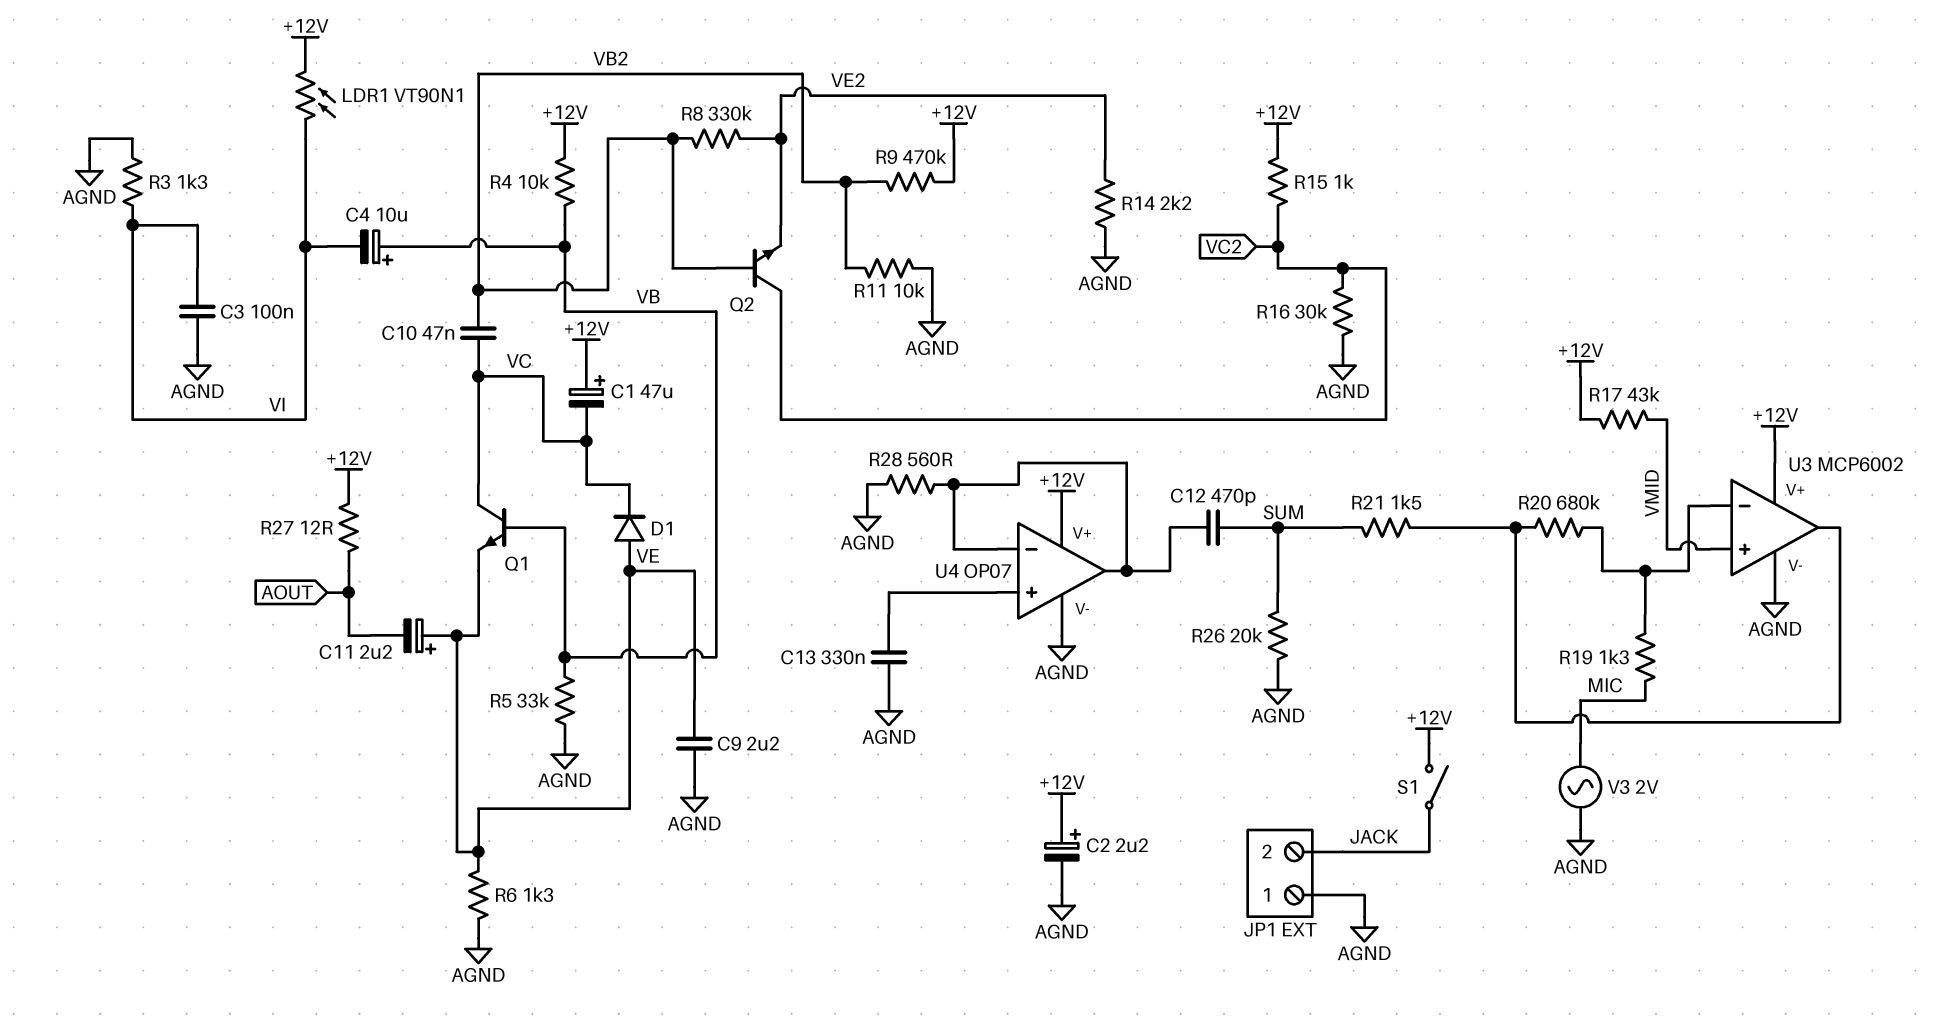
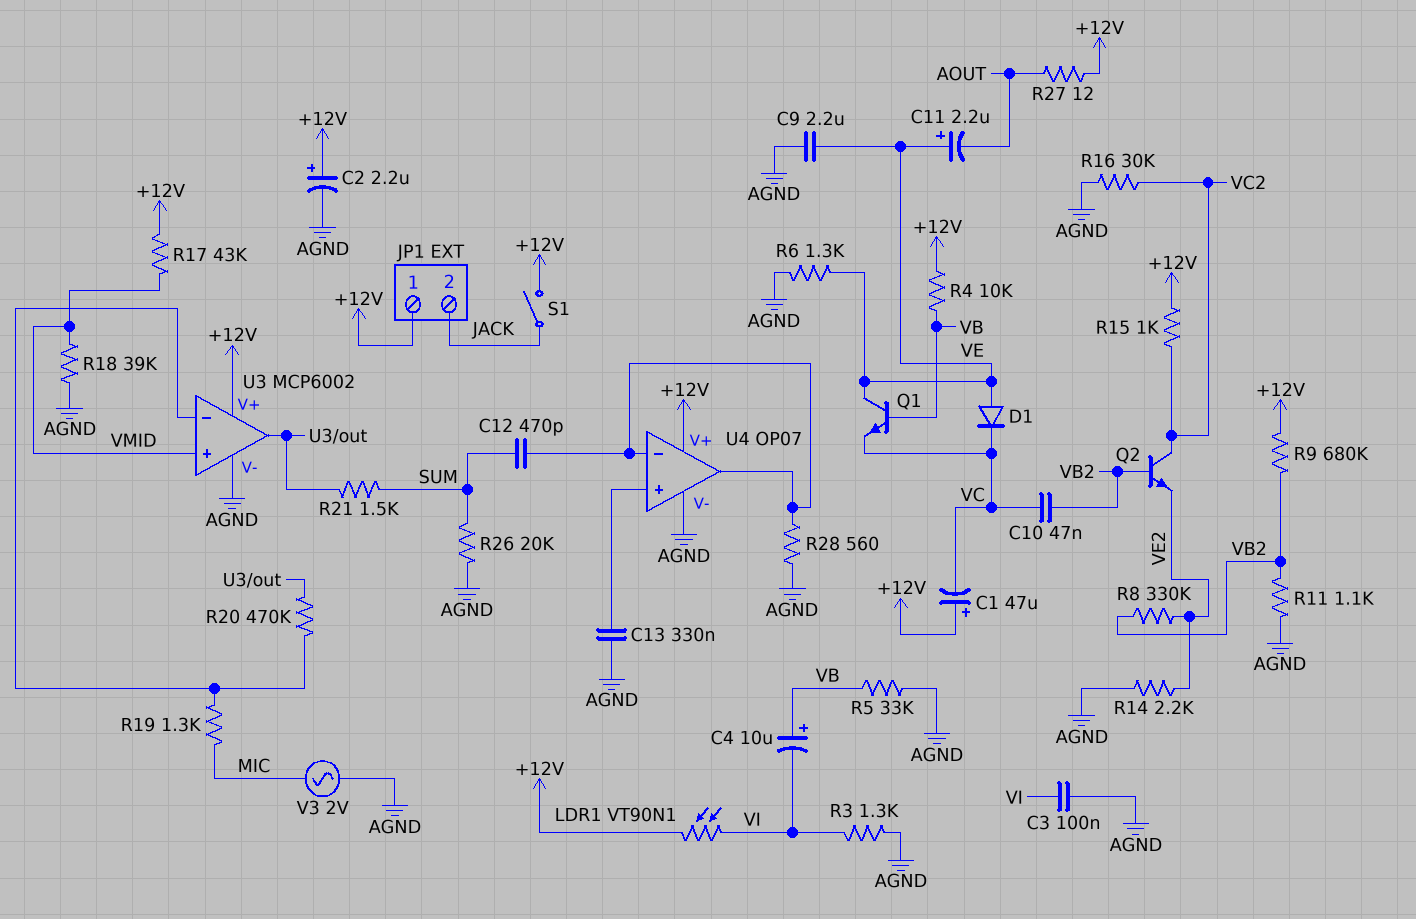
JP1 pin 1: AGND -> +12V
Q1: NPN (B VB, C VC, E VE) -> NPN (B VB, C VE, E VC)
R9: 470k (+12V, VB2) -> 680k (+12V, VB2)
R11: 10k (AGND, VB2) -> 1.1k (AGND, VB2)
R18: none -> 39k (AGND, VMID)
R20: 680k (U3/in-, U3/out) -> 470k (U3/in-, U3/out)

